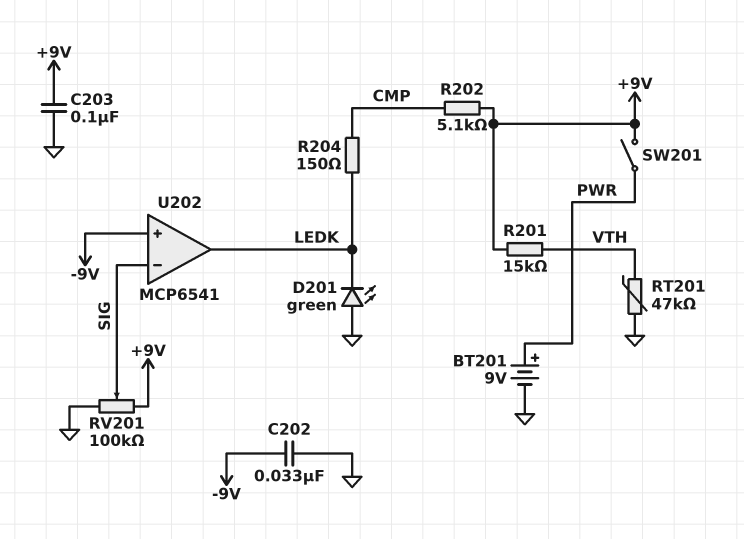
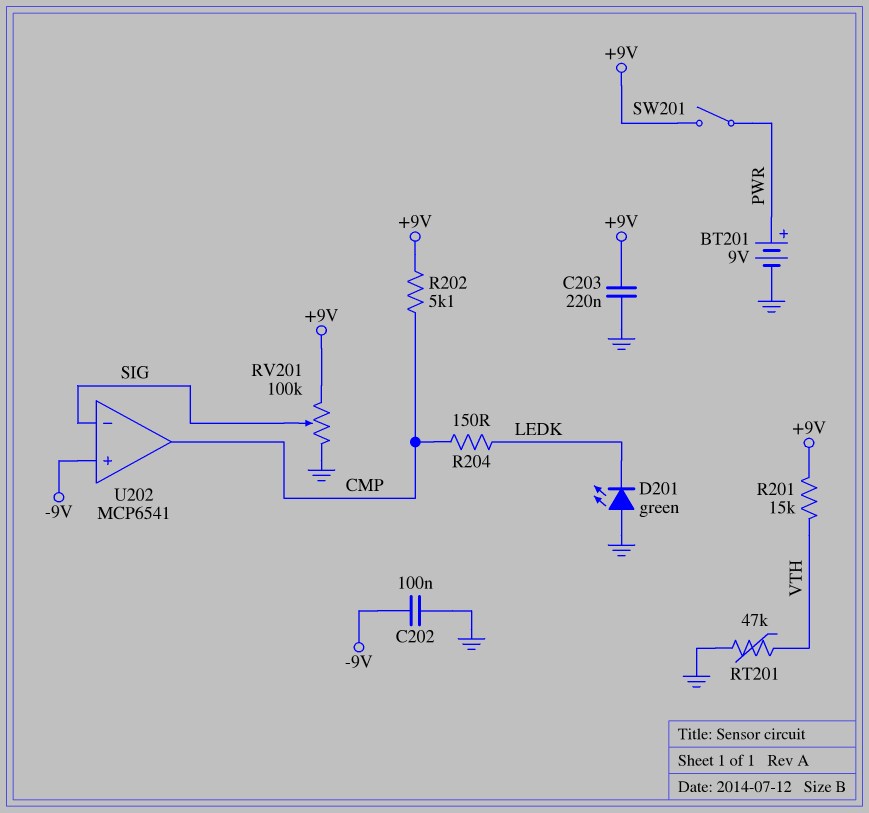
C202: 33nF (-9V, GND) -> 100nF (-9V, GND)
C203: 100nF (+9V, GND) -> 220nF (+9V, GND)
U202 pin out: LEDK -> CMP

